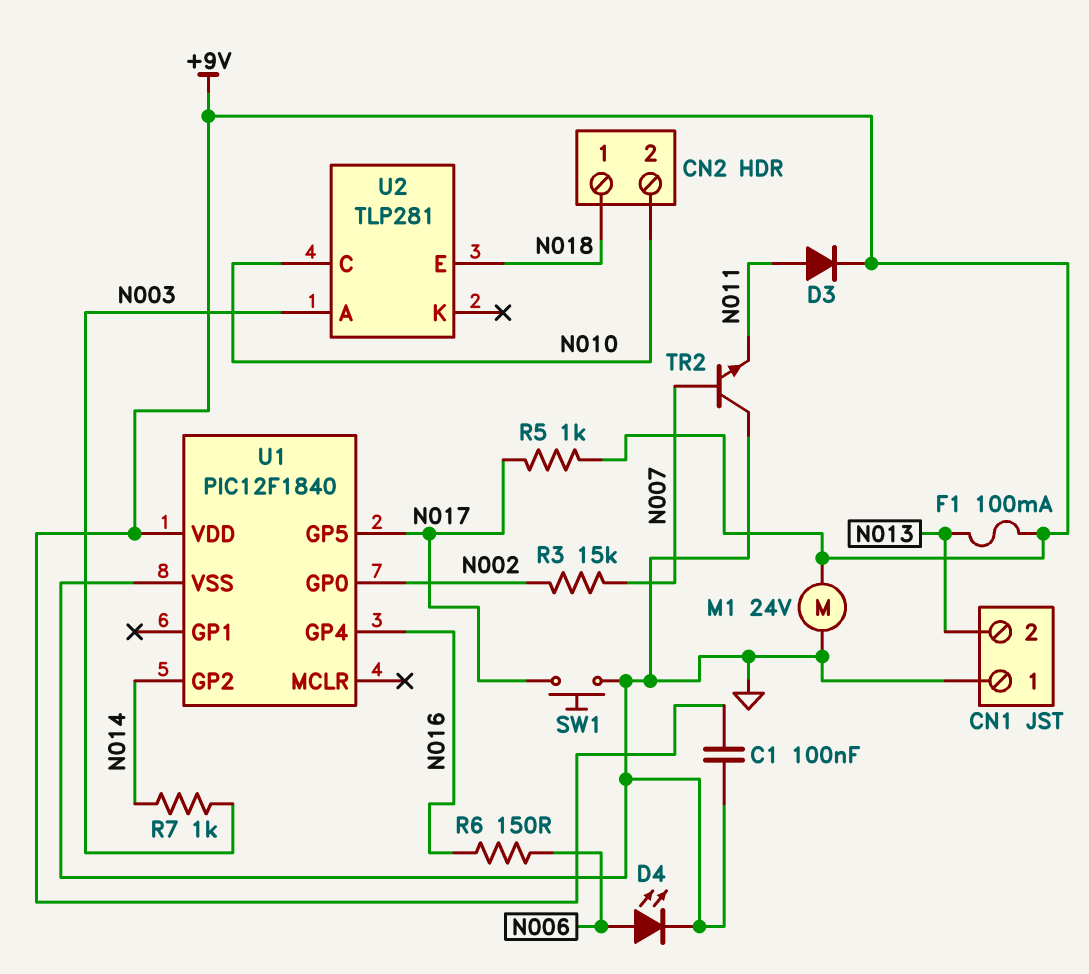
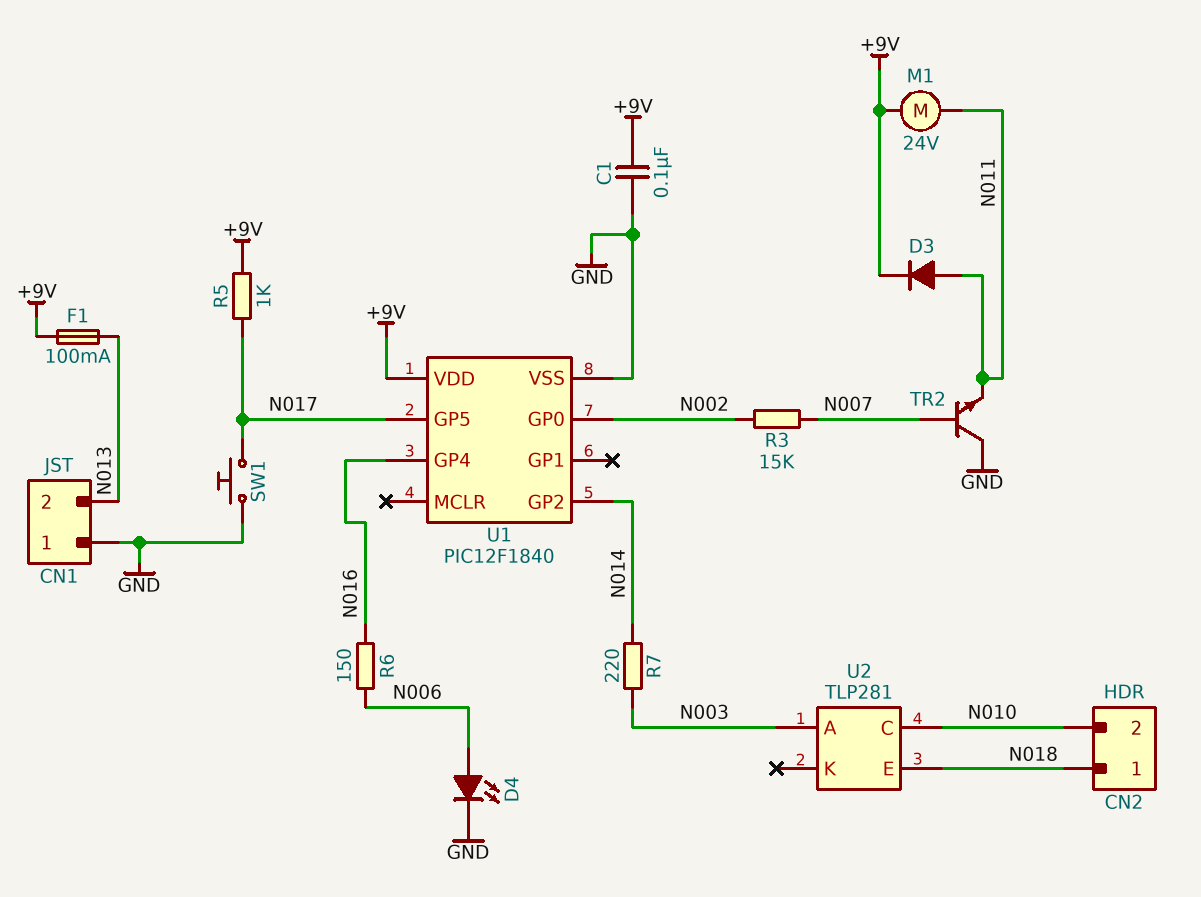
M1: motor 24V (+9V, GND) -> motor 24V (+9V, N011)
R7: 1k (N003, N014) -> 220 (N003, N014)

